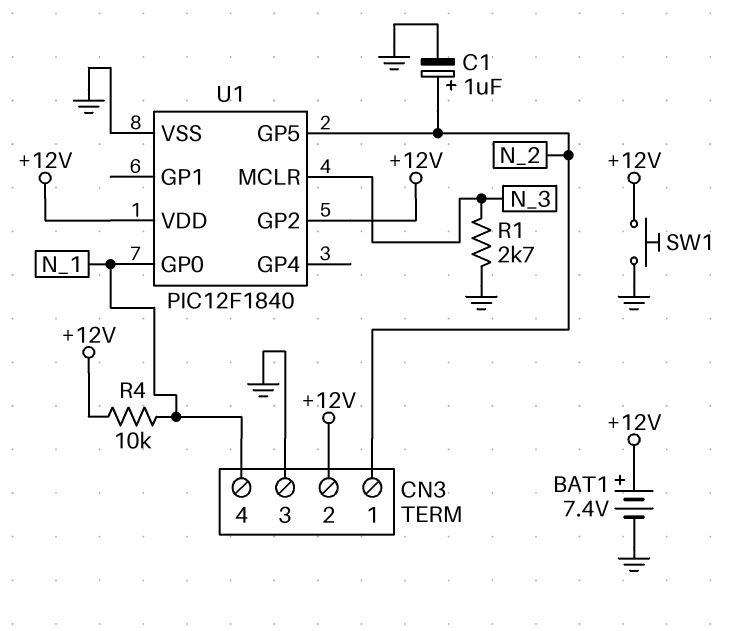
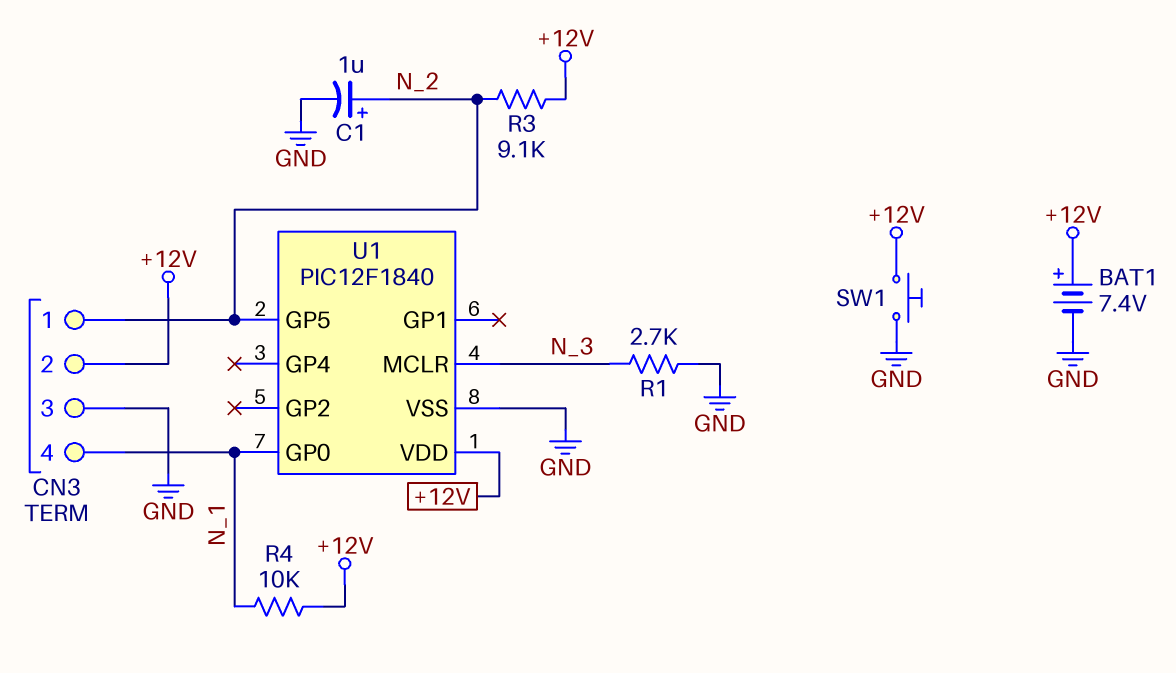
R3: none -> 9.1k (+12V, N_2)
U1 pin GP2: +12V -> none

